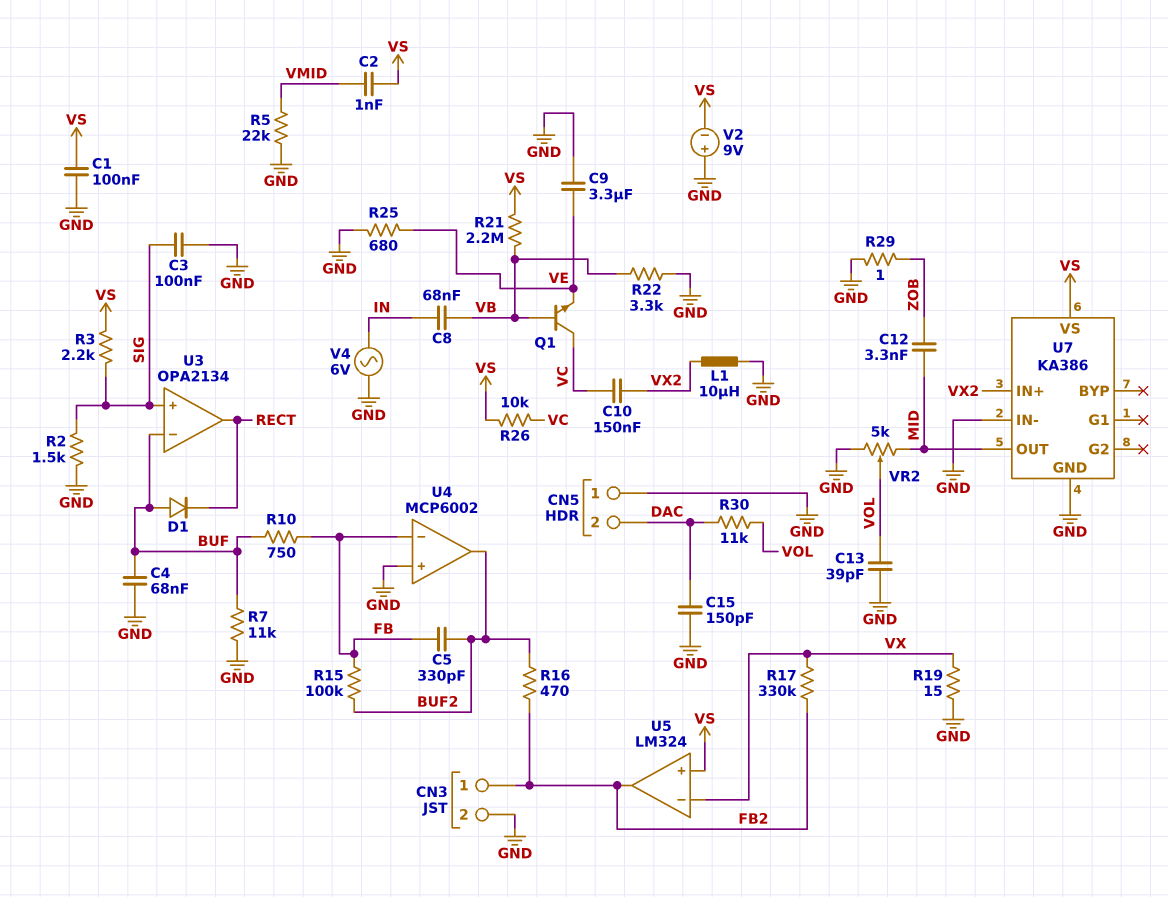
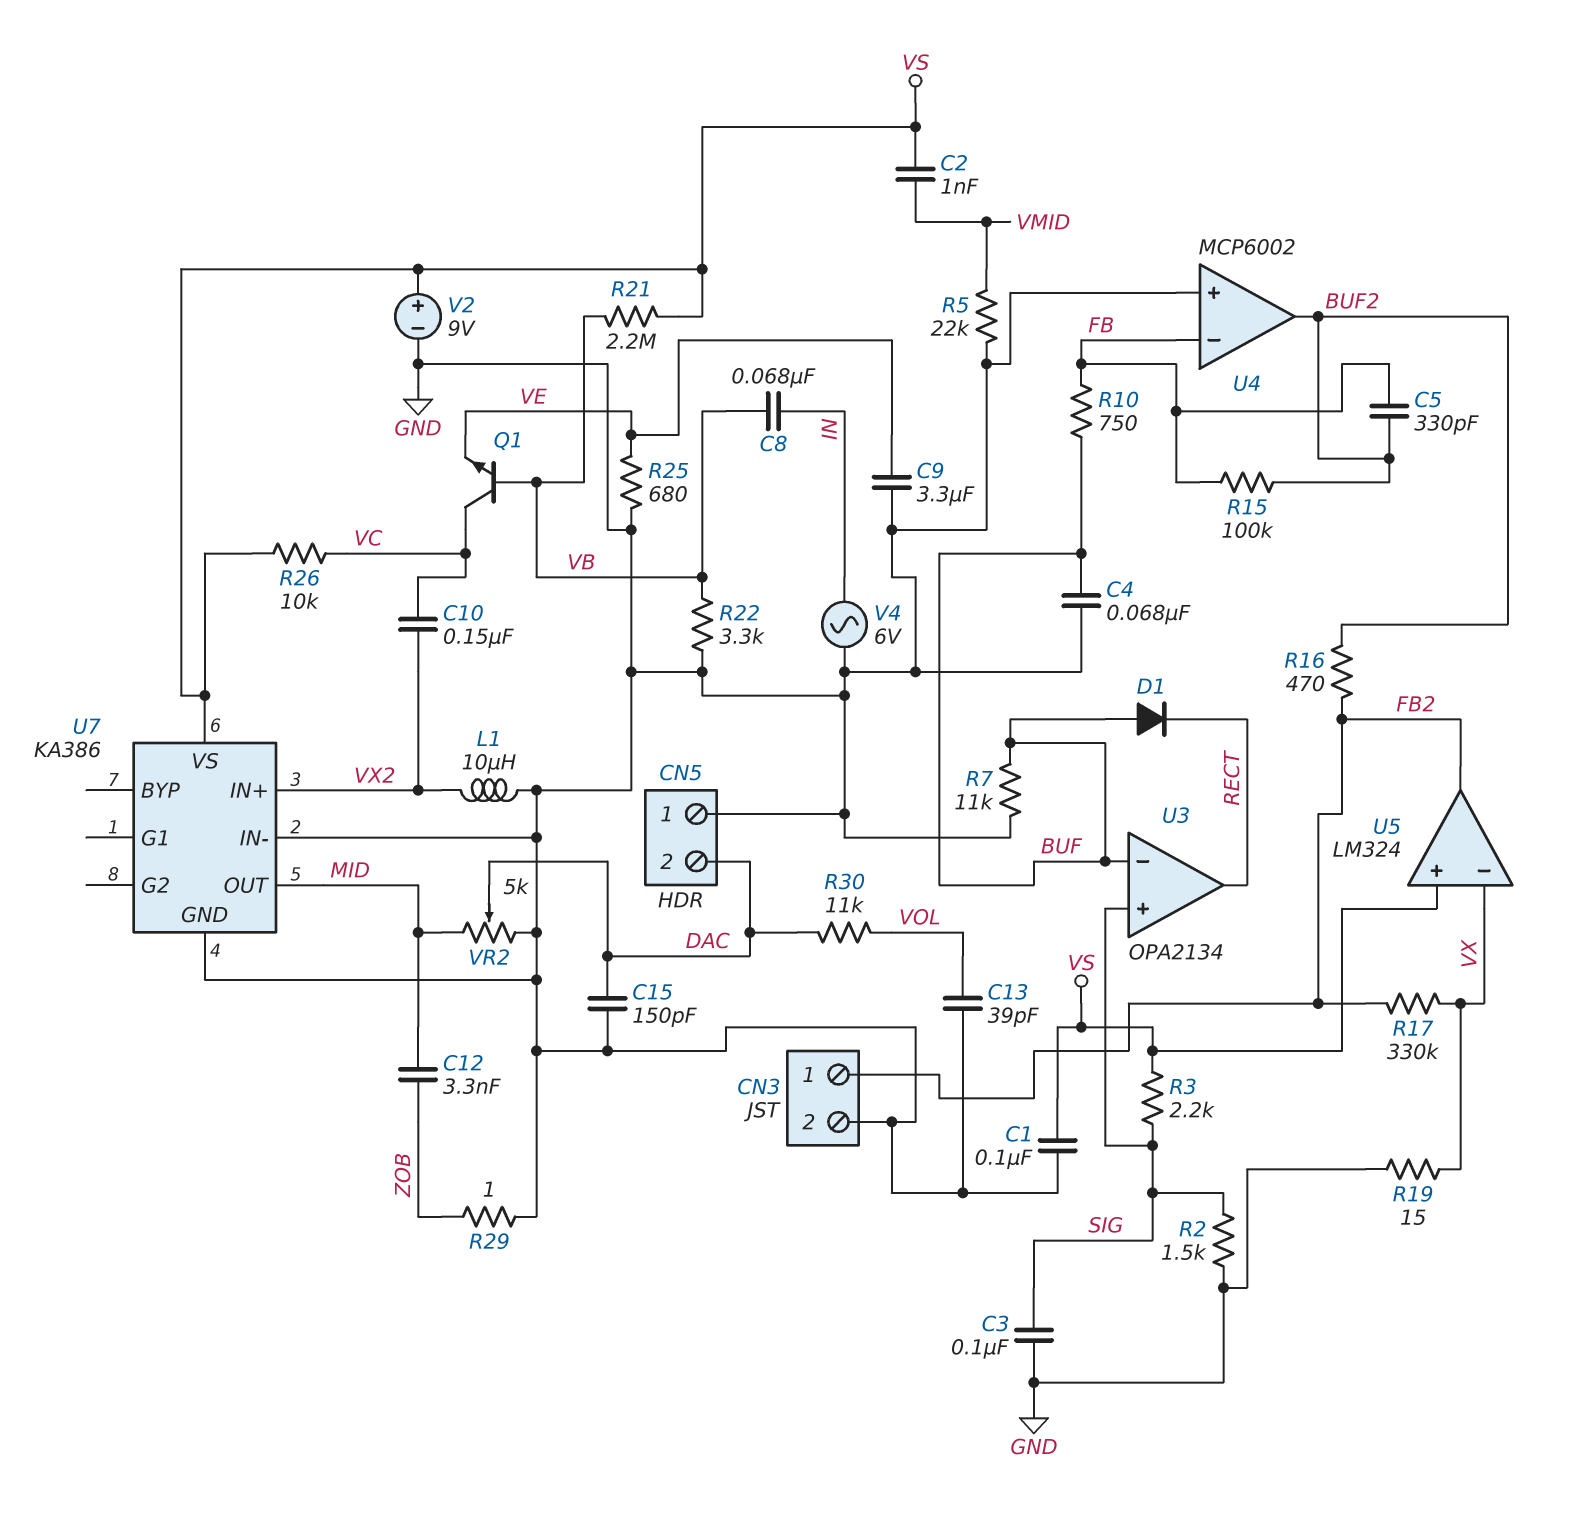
V2: 9V (plus GND, minus VS) -> 9V (plus VS, minus GND)
VR2: 5k (GND, MID, wiper VOL) -> 5k (GND, MID, wiper DAC)

